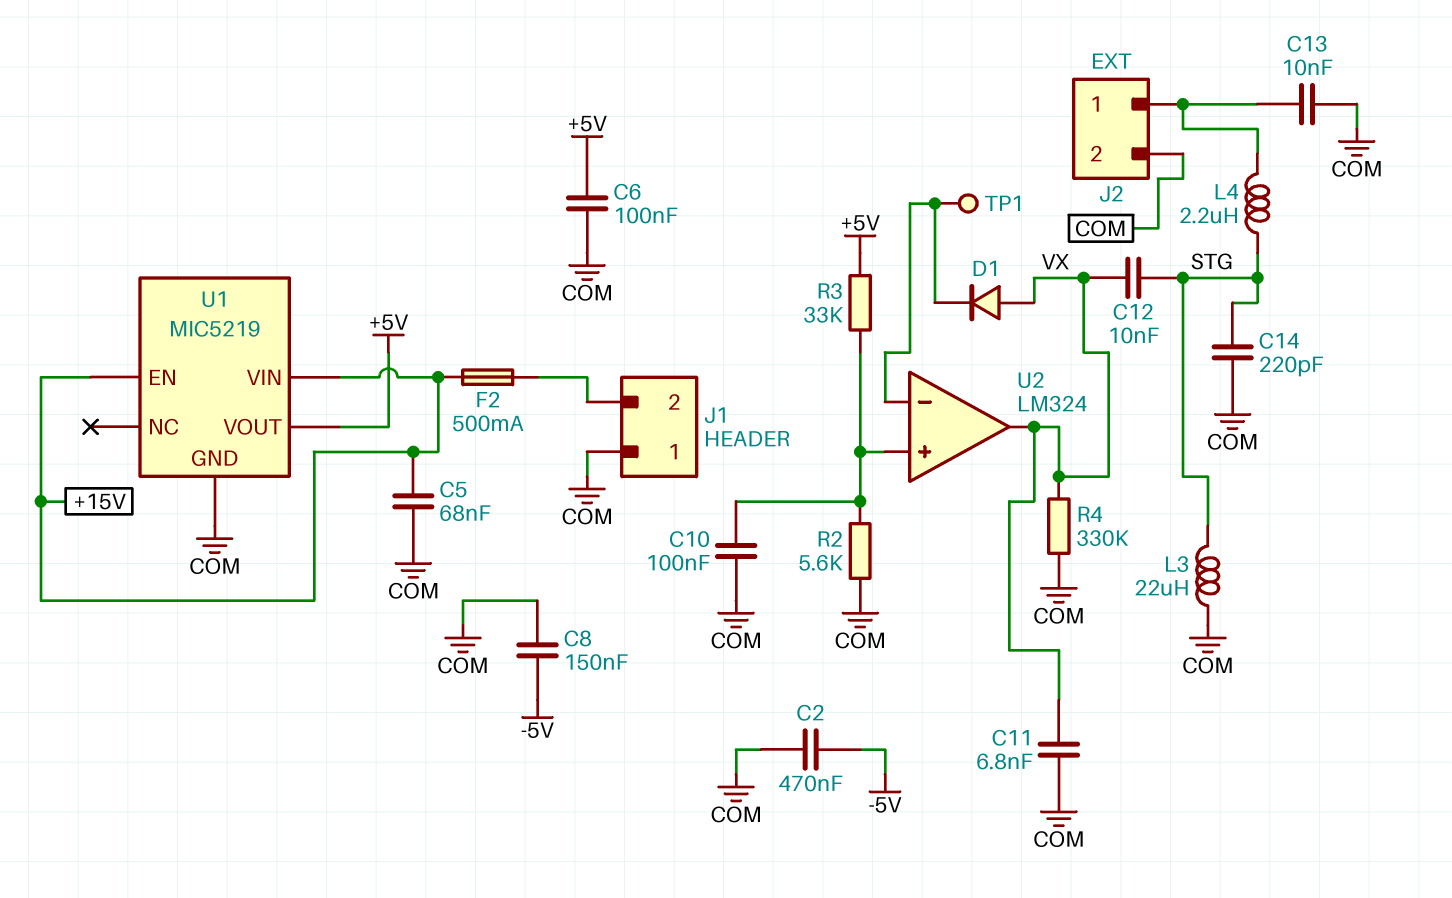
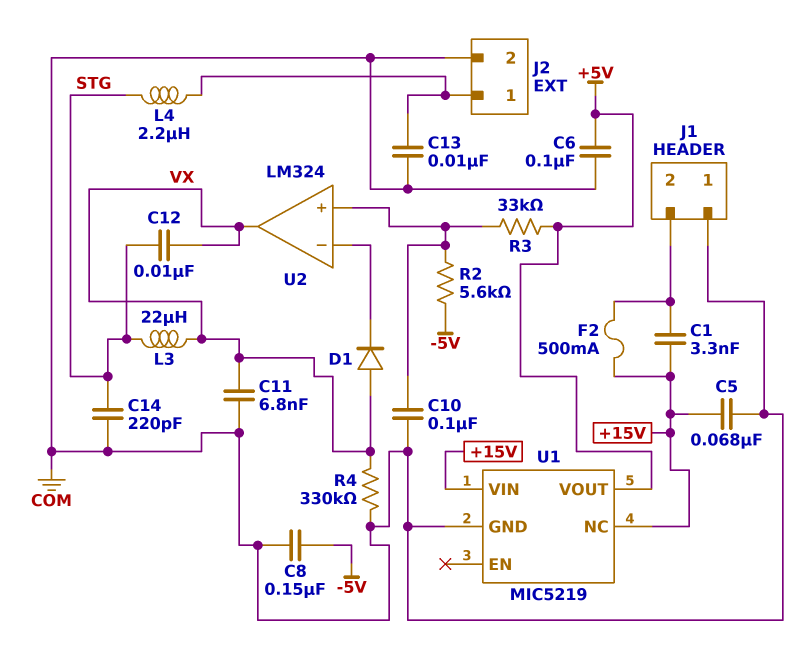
C1: none -> 3.3nF (+15V, J1/2)
C2: 470nF (-5V, COM) -> none
L3: 22uH (COM, STG) -> 22uH (STG, VX)
R2: 5.6k (COM, U2/in+) -> 5.6k (-5V, U2/in+)
TP1: test point (U2/in-) -> none
U1 pin EN: +15V -> none
U1 pin NC: none -> +15V

